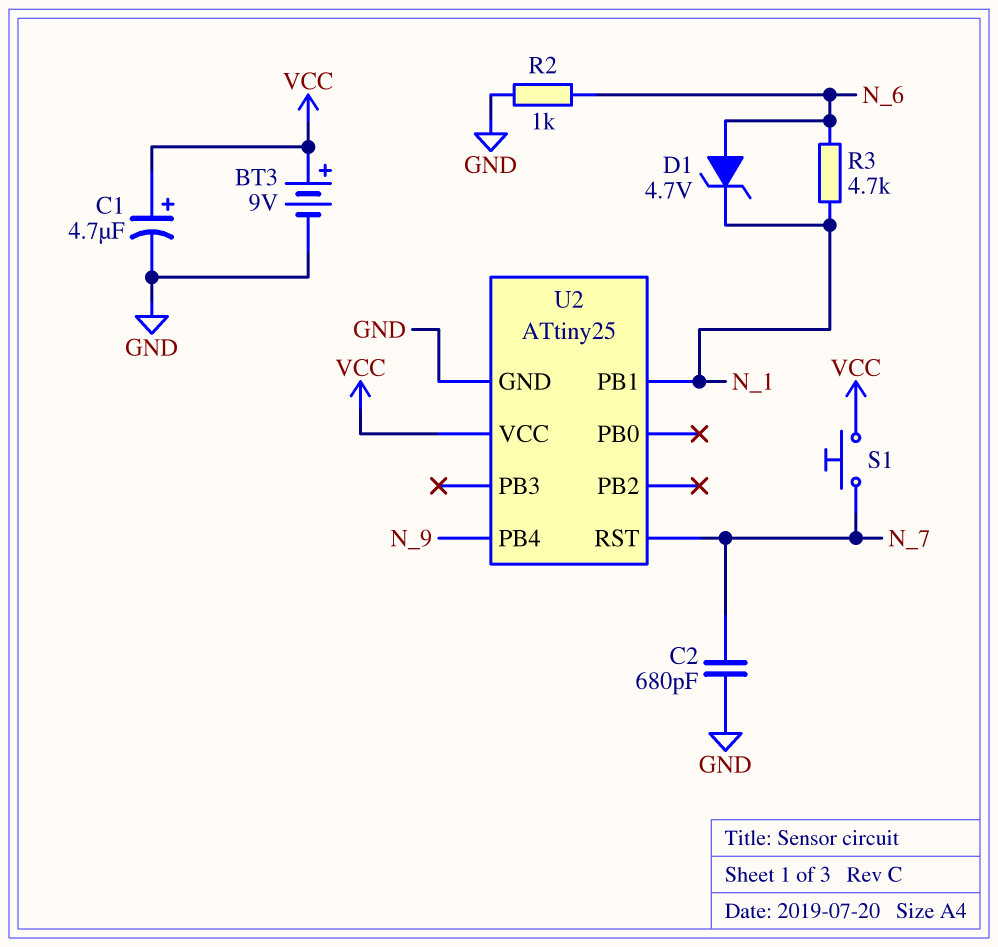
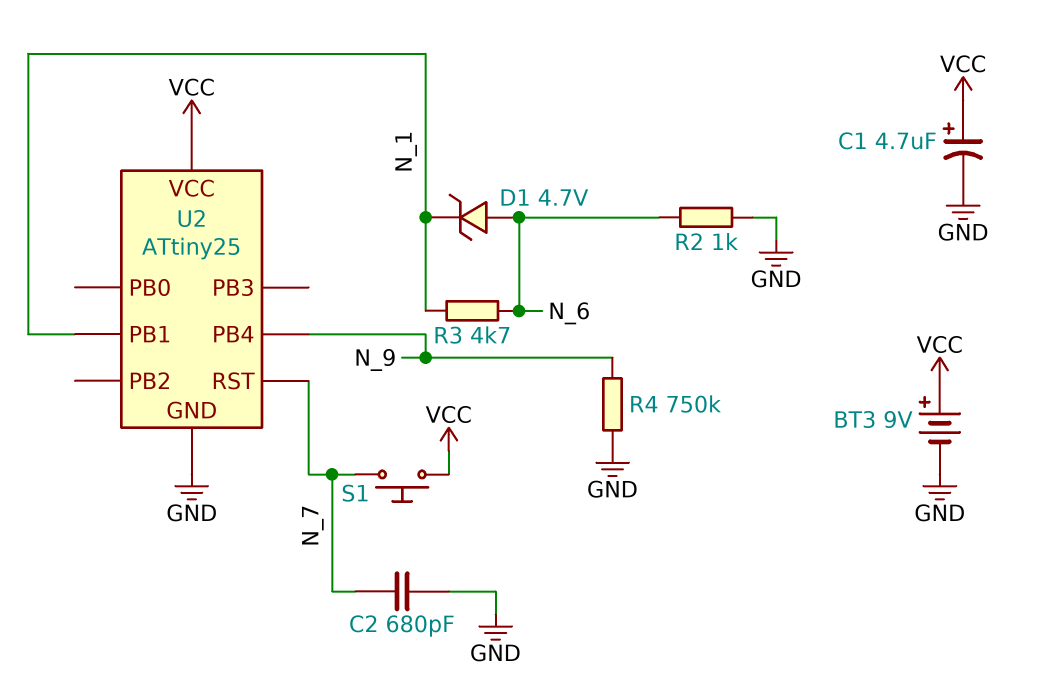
R4: none -> 750k (GND, N_9)

